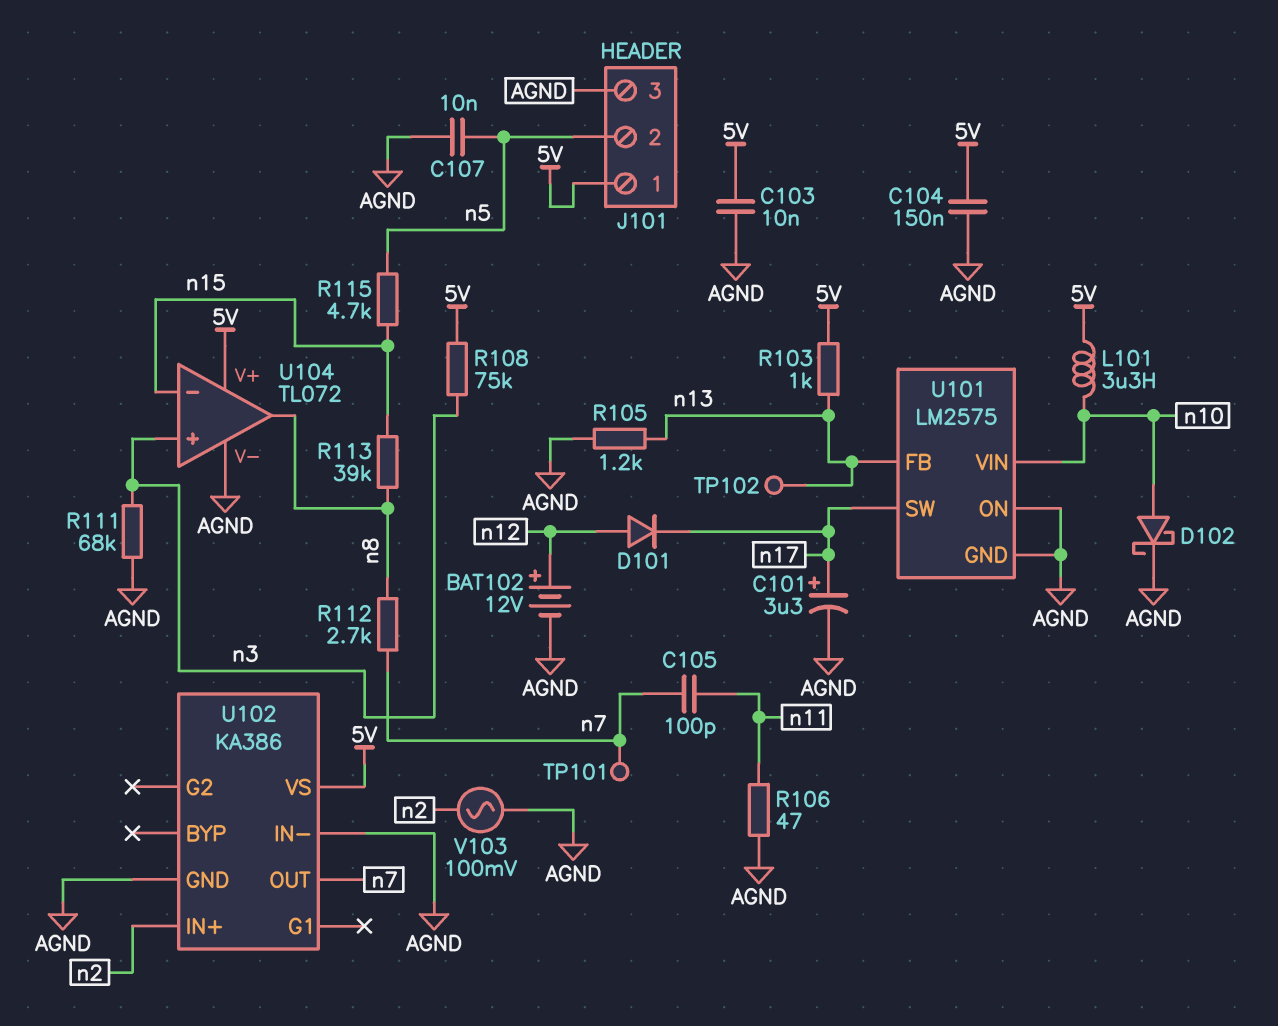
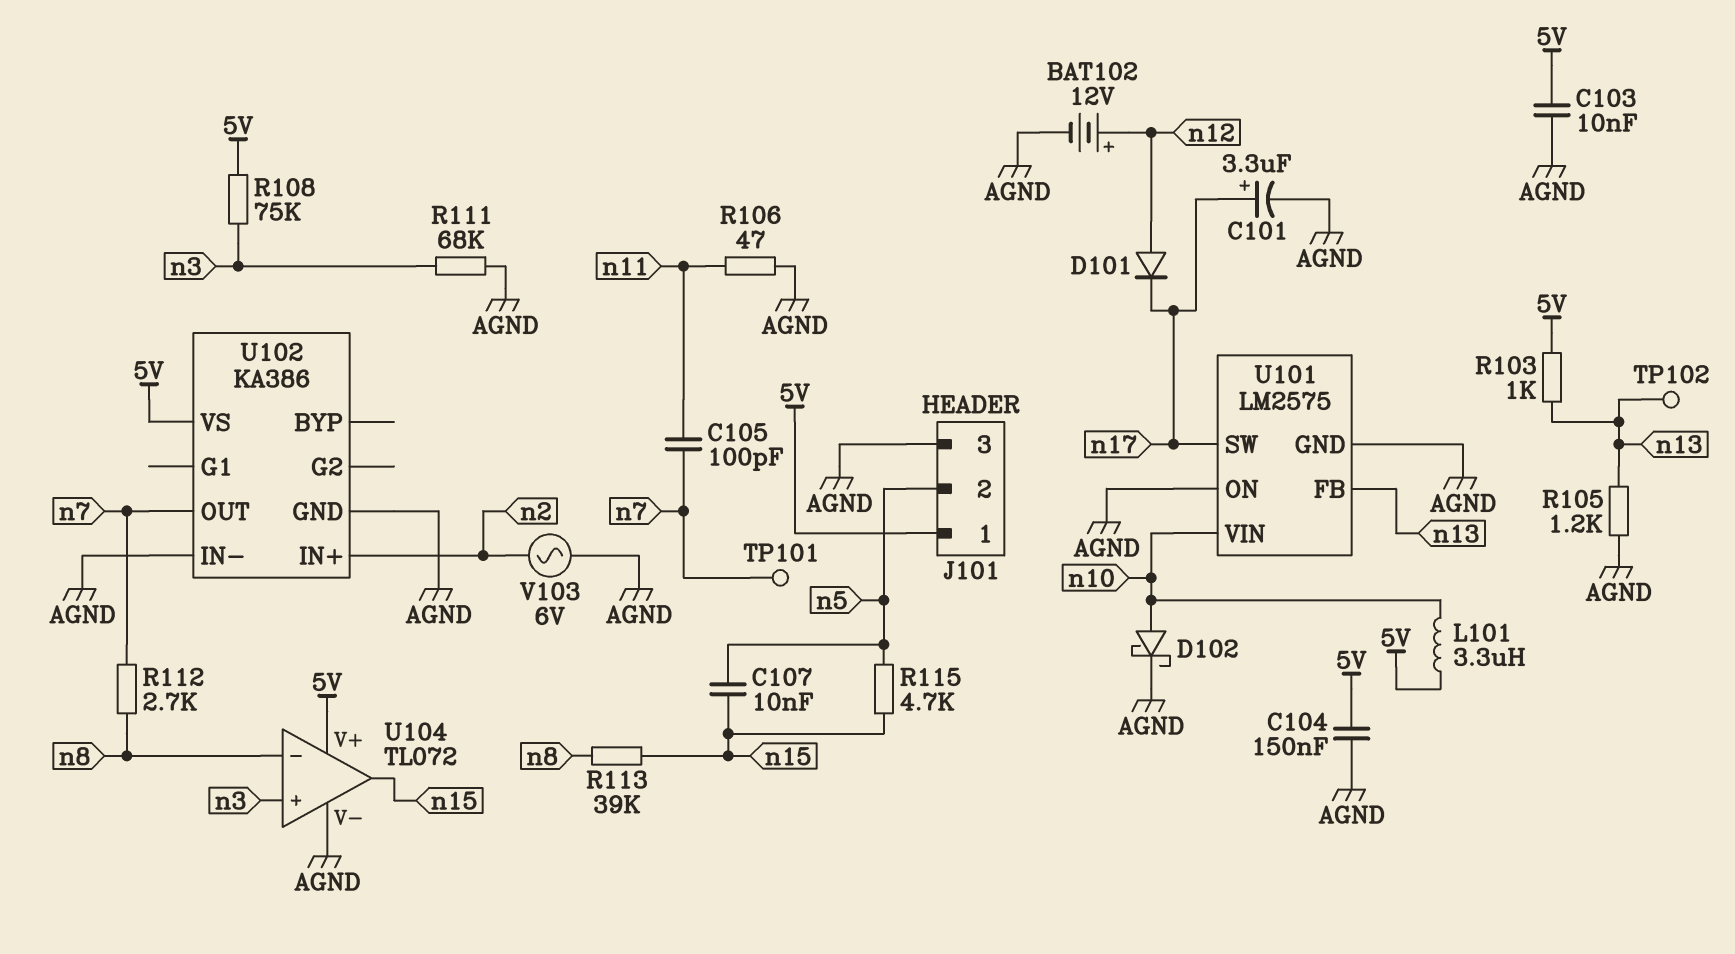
C107: 10nF (AGND, n5) -> 10nF (n5, n15)
U104 pin in-: n15 -> n8
U104 pin out: n8 -> n15
V103: AC 100mV (AGND, n2) -> AC 6V (AGND, n2)

